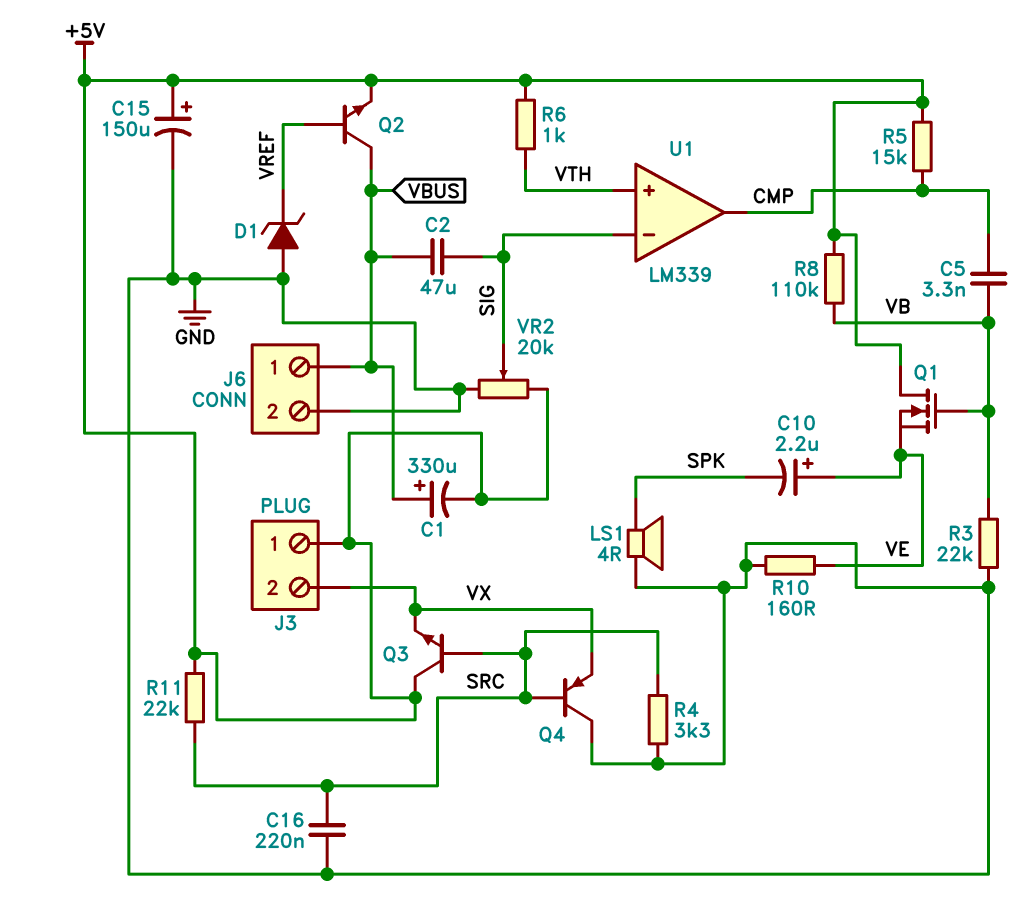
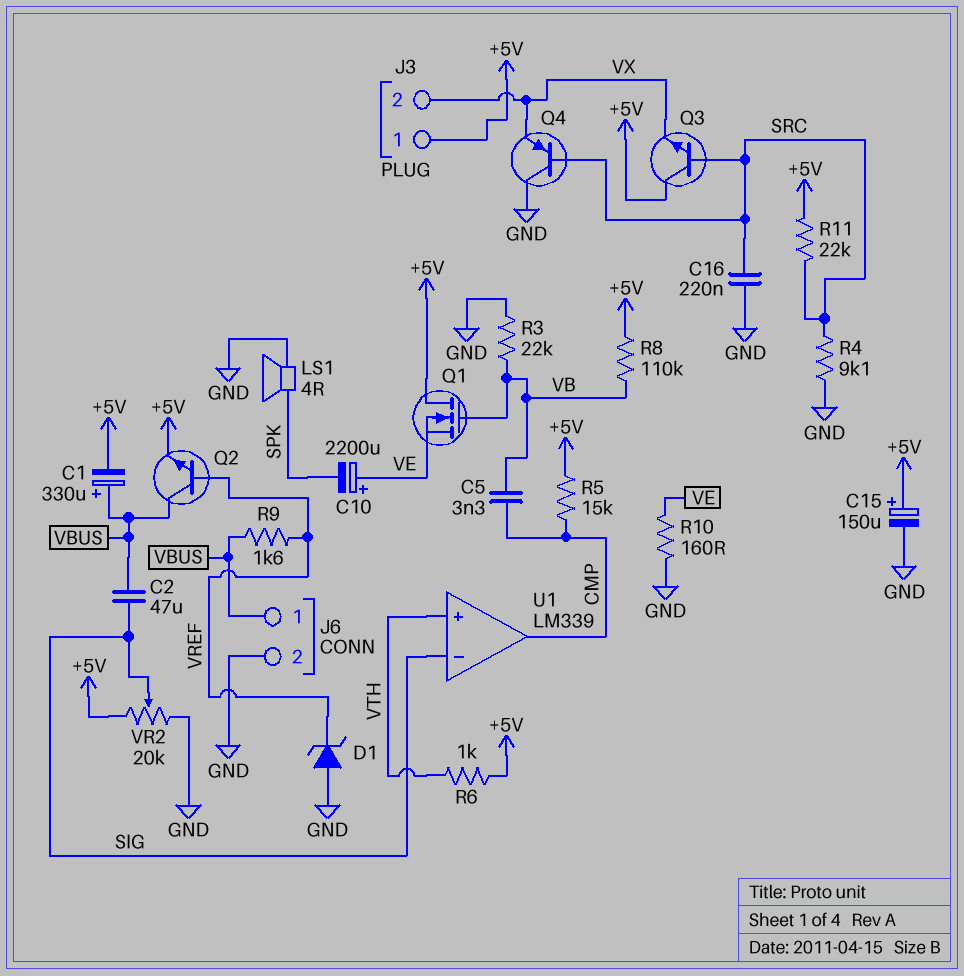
C10: 2.2uF (plus VE, minus SPK) -> 2200uF (plus VE, minus SPK)
R4: 3.3k (GND, SRC) -> 9.1k (GND, SRC)
R9: none -> 1.6k (VBUS, VREF)

